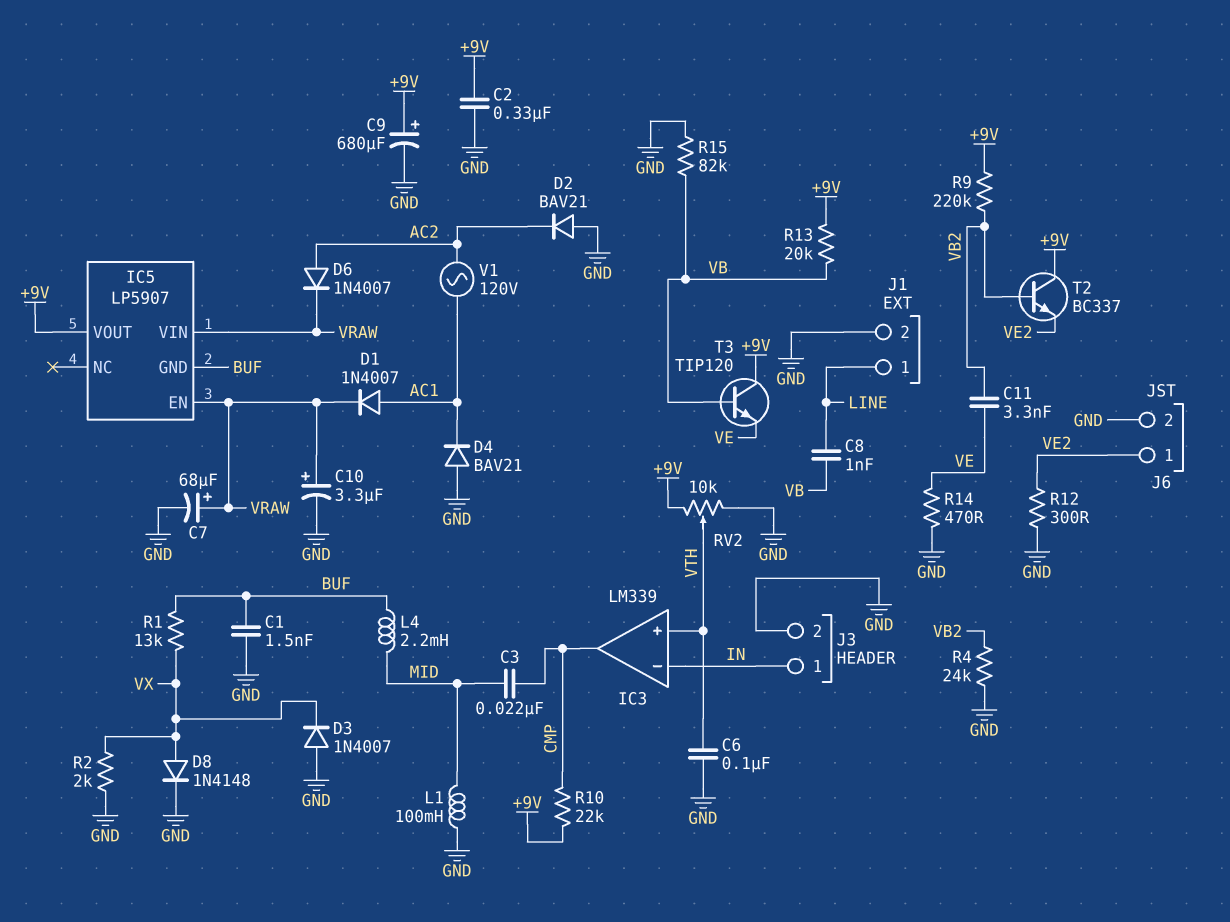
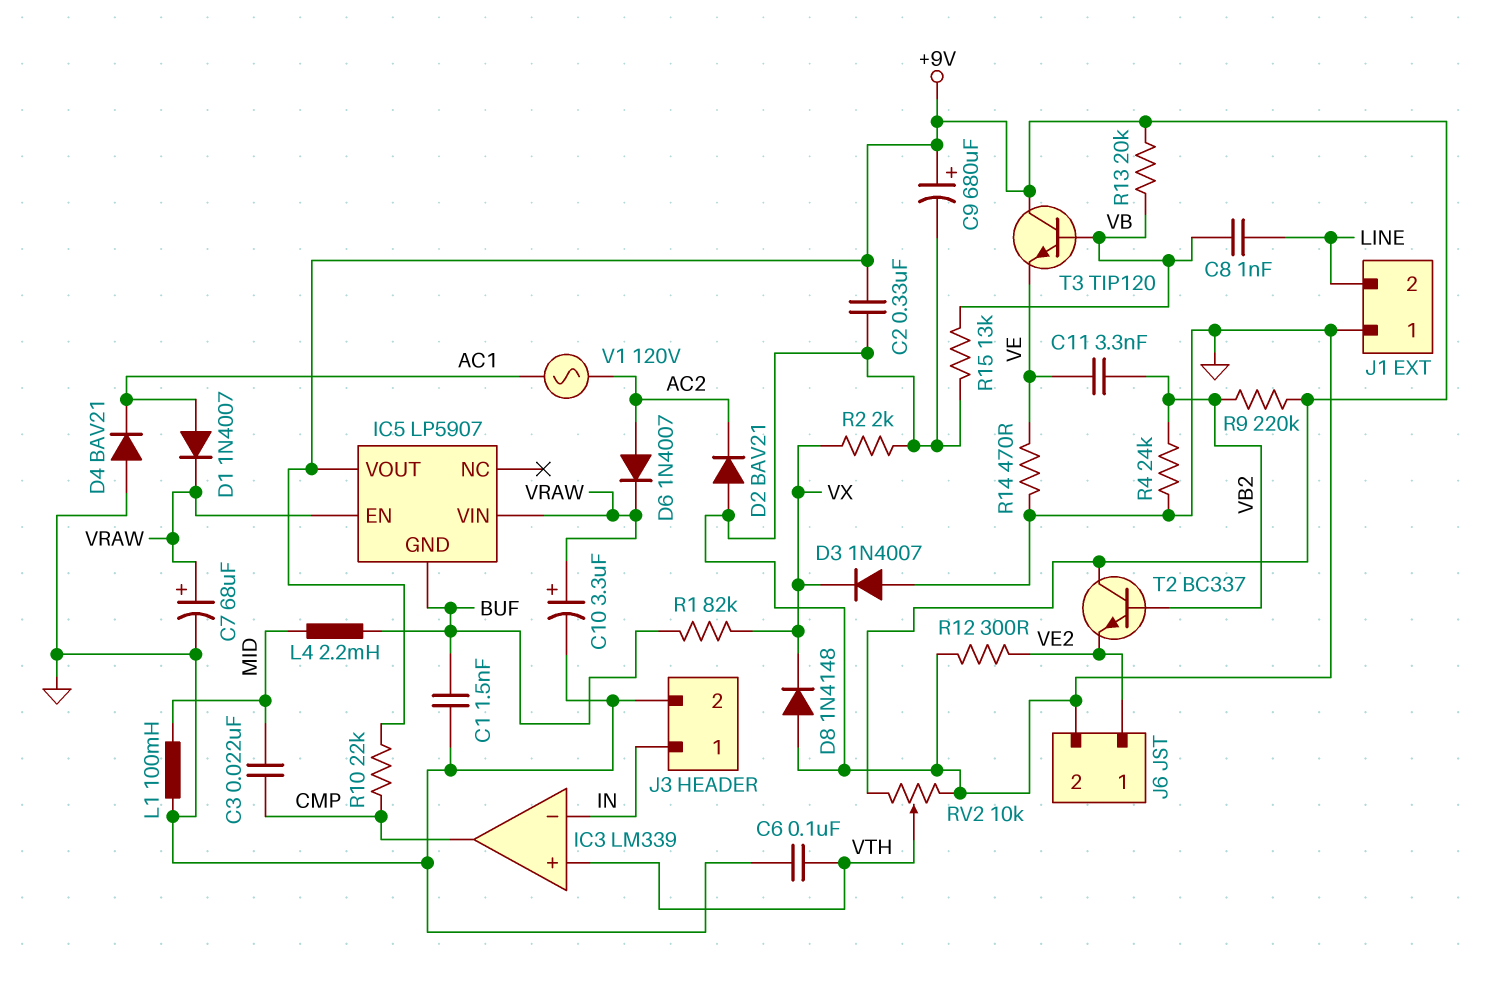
D8: diode 1N4148 (A VX, K GND) -> diode 1N4148 (A GND, K VX)
J1 pin 1: LINE -> GND
J1 pin 2: GND -> LINE
R1: 13k (BUF, VX) -> 82k (BUF, VX)
R15: 82k (GND, VB) -> 13k (GND, VB)

